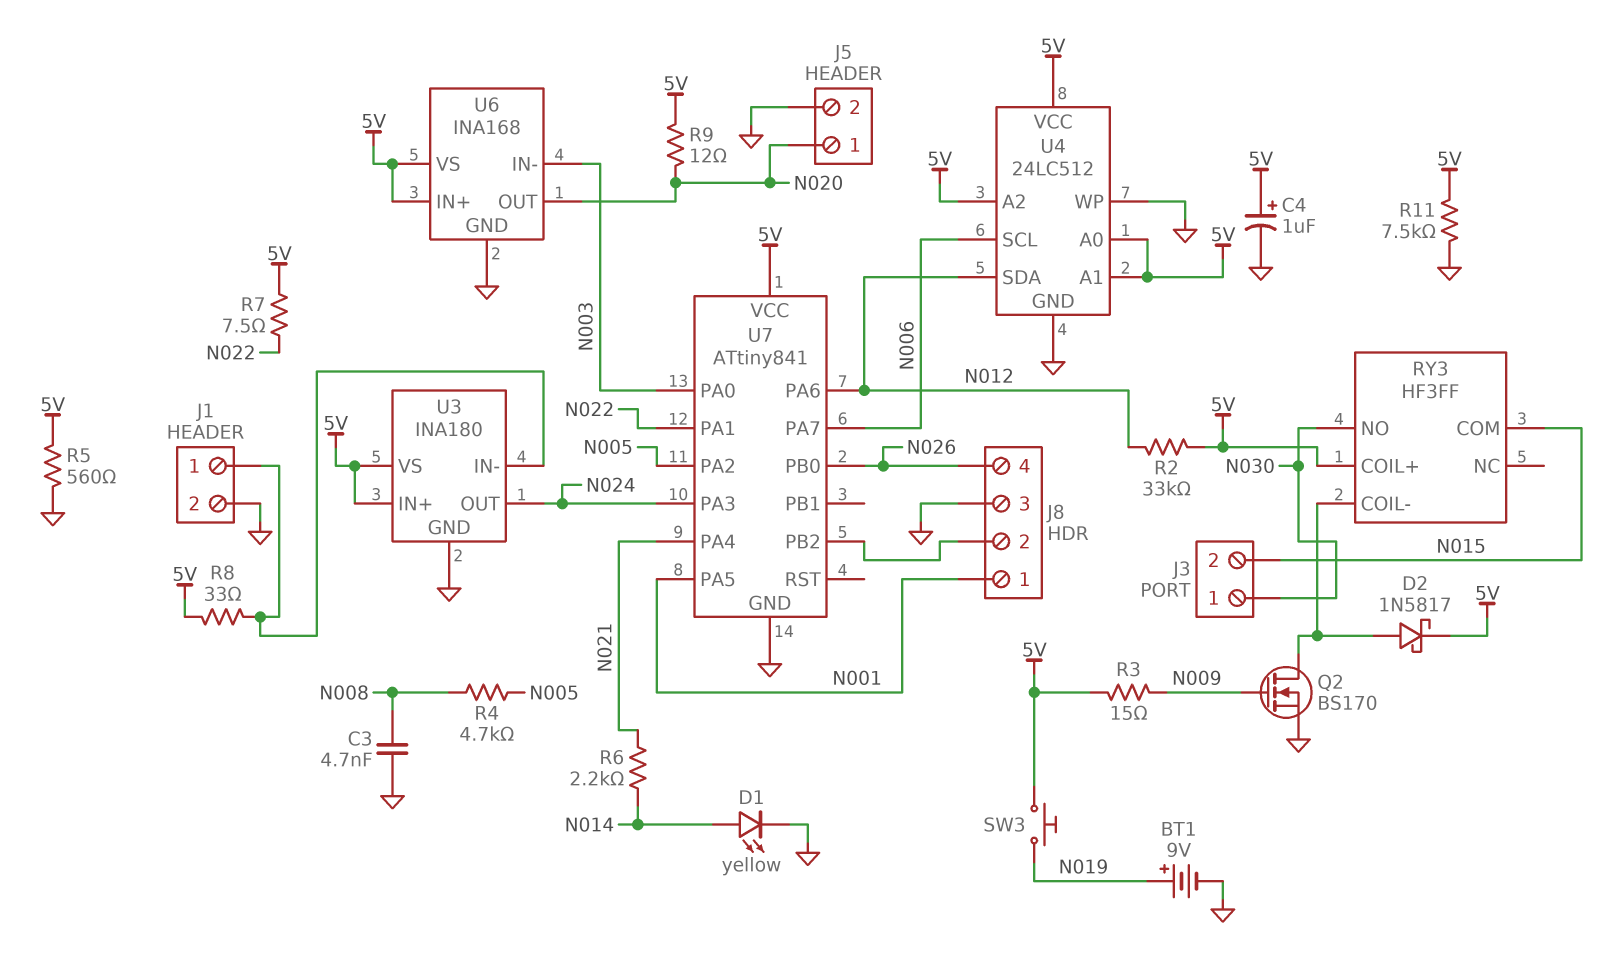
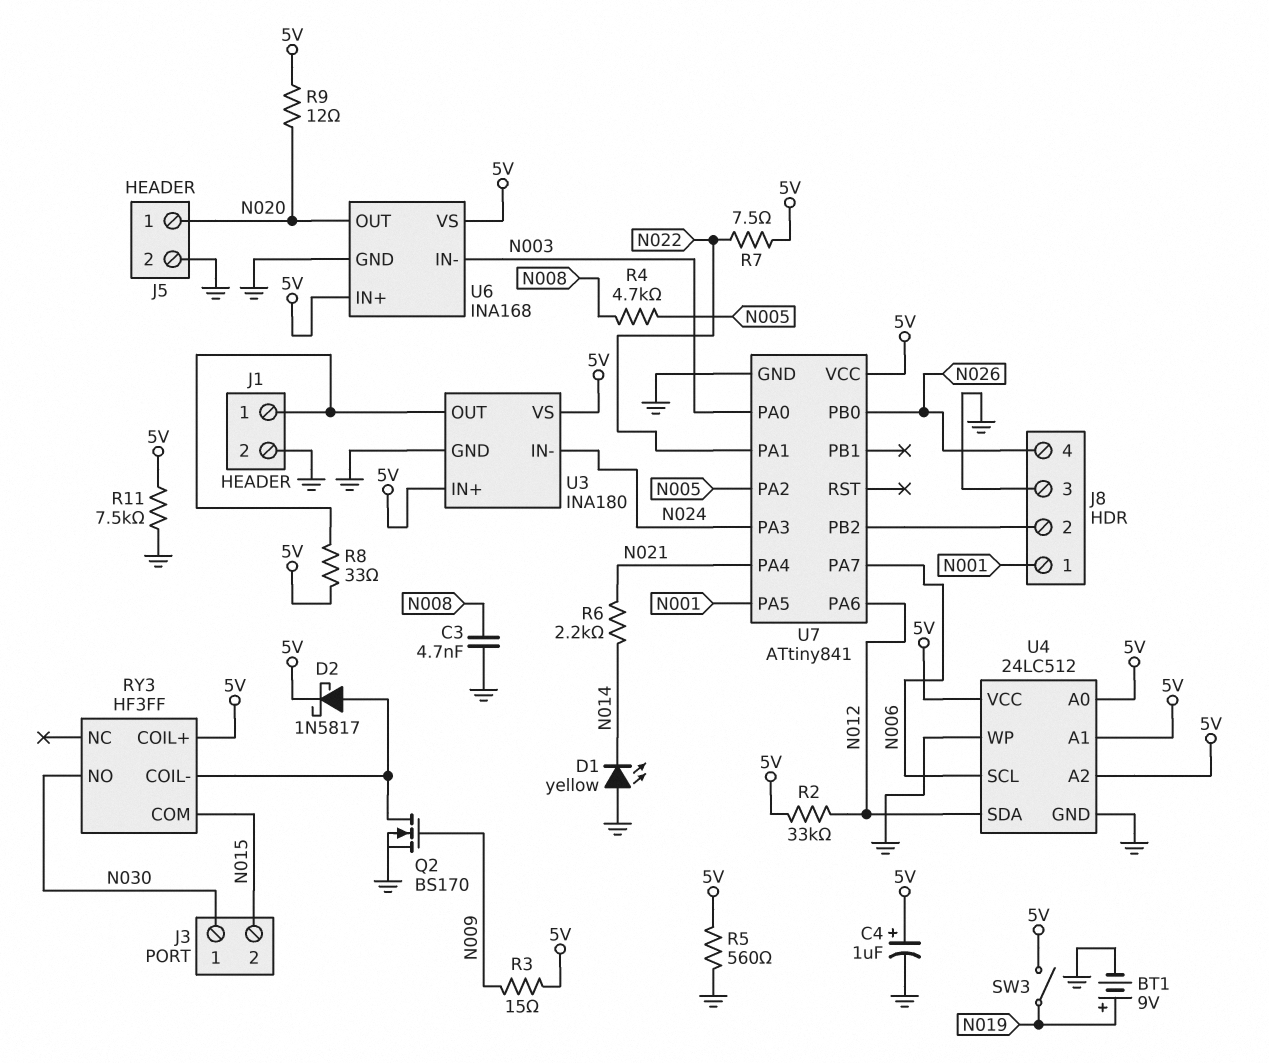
D1: LED yellow (A N014, K GND) -> LED yellow (A GND, K N014)
SW3: button (5V, N019) -> switch (5V, N019)
U3 pin IN-: J1/1 -> N024
U3 pin OUT: N024 -> J1/1

